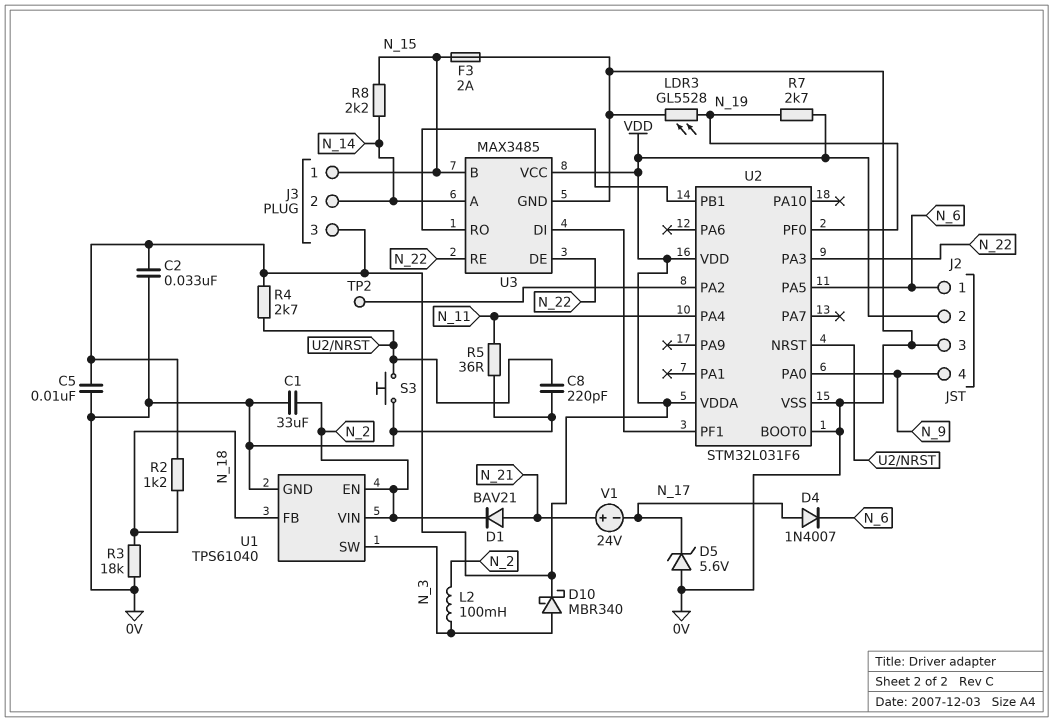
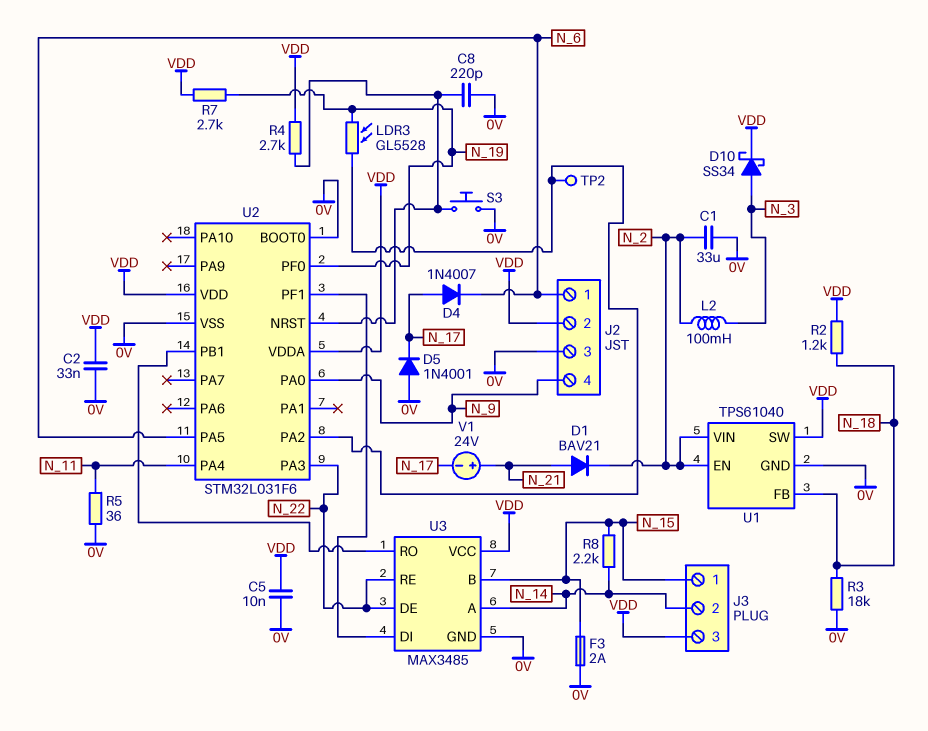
D5: zener 5.6V (A 0V, K N_17) -> diode 1N4001 (A 0V, K N_17)
D10: schottky MBR340 (A N_3, K VDD) -> schottky SS34 (A N_3, K VDD)
LDR3: GL5528 (0V, N_19) -> GL5528 (N_19, U2/PA2)
U1 pin SW: N_3 -> VDD

